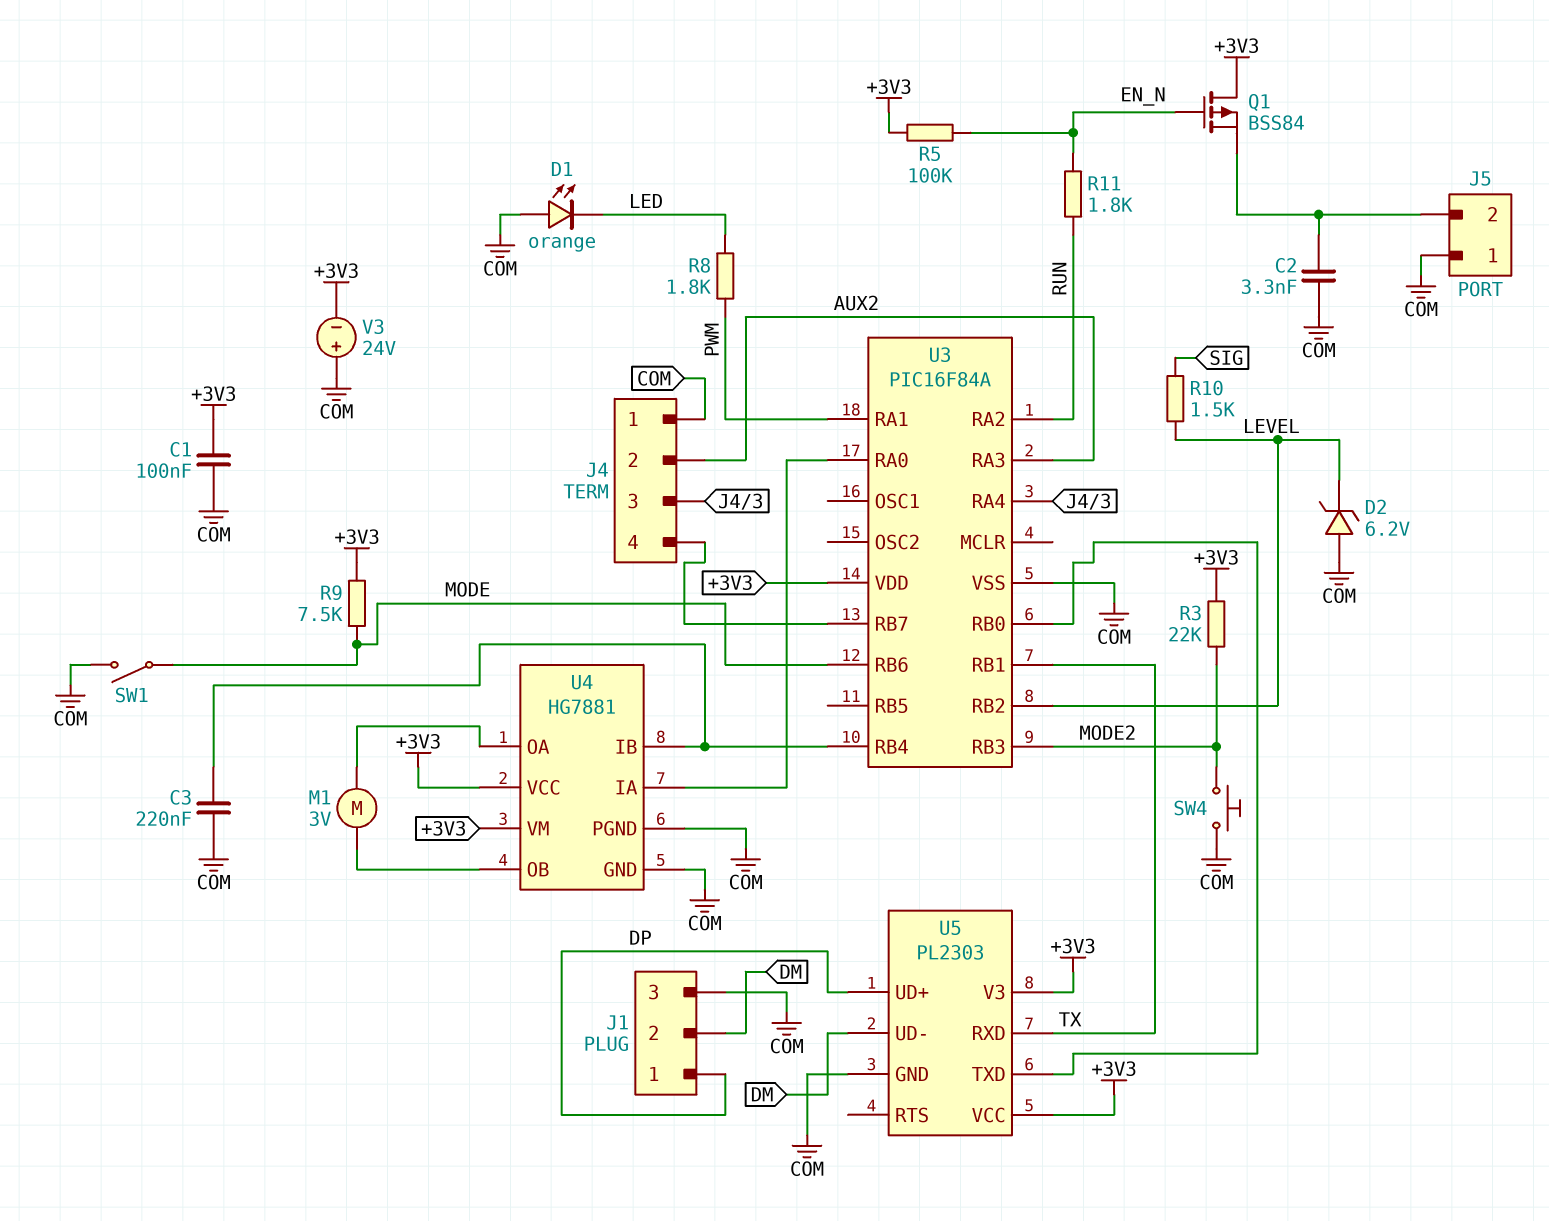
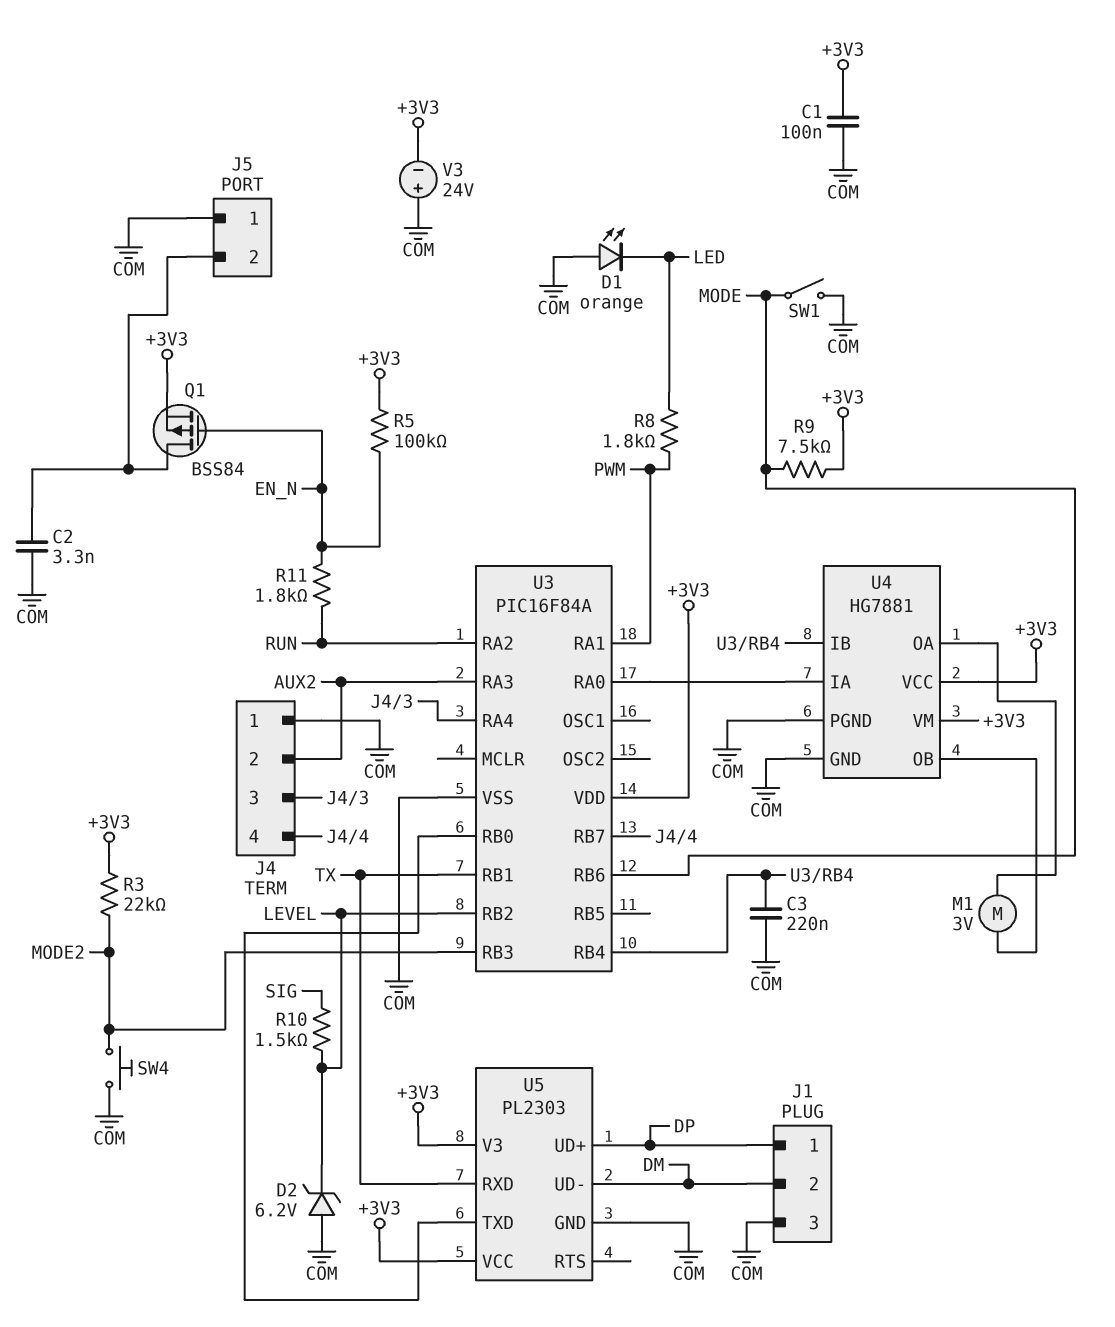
Q1: PMOS BSS84 (G EN_N, D +3V3, S J5/2) -> PMOS BSS84 (G EN_N, D J5/2, S +3V3)

